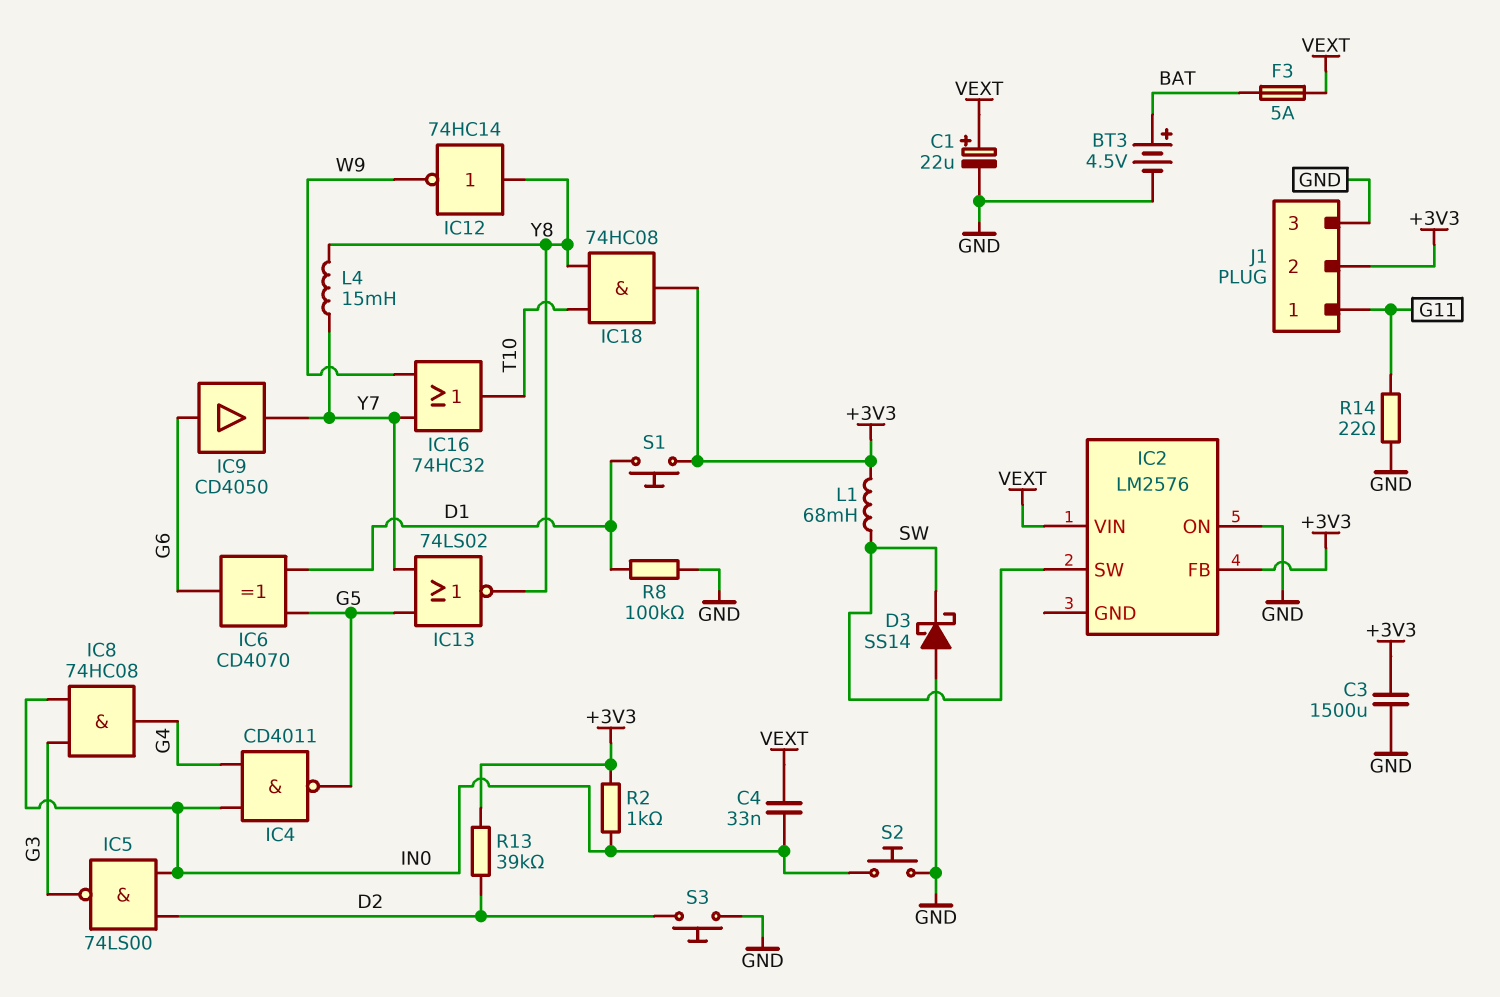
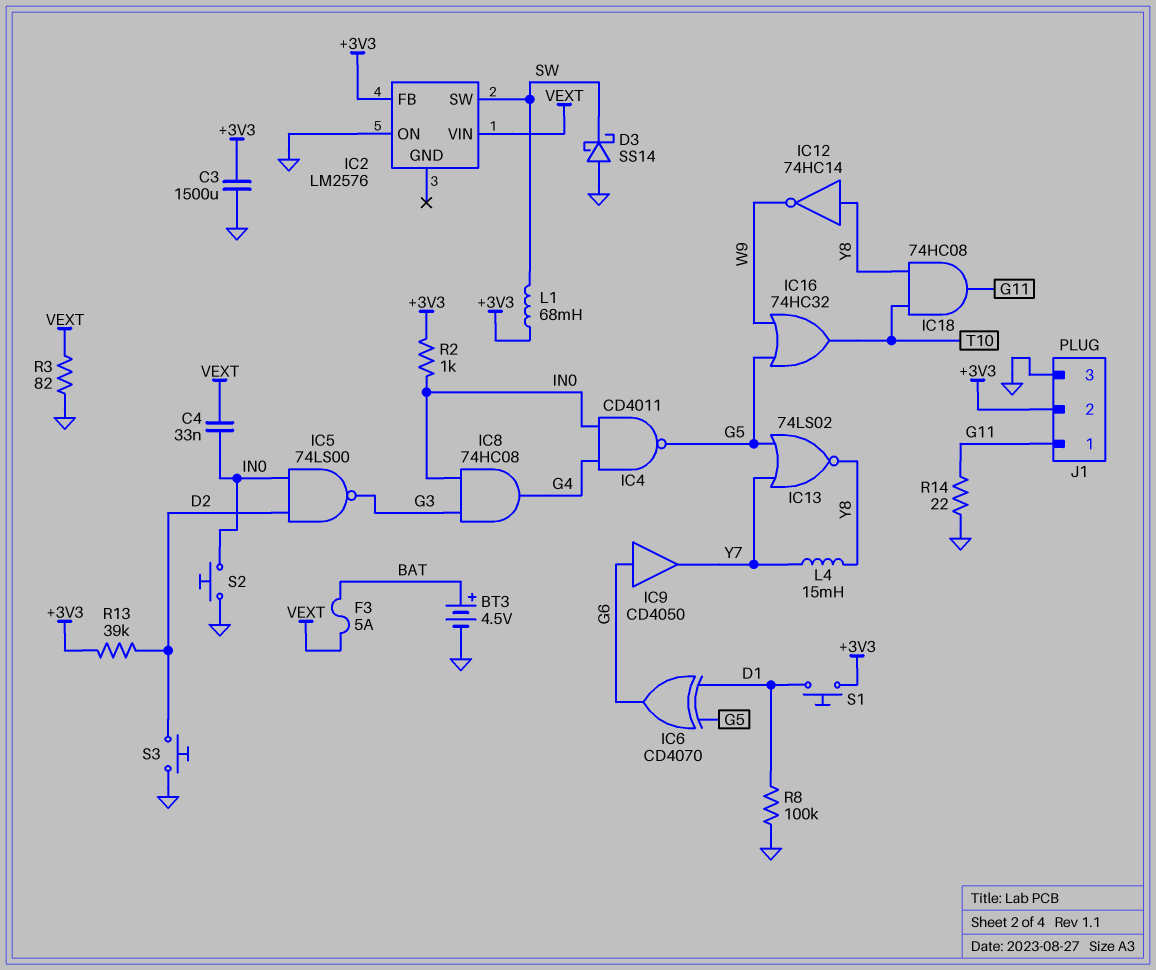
C1: 22uF (plus VEXT, minus GND) -> none
IC16: OR 74HC32 (in W9, in Y7, out T10) -> OR 74HC32 (in G5, in W9, out T10)
IC18: AND 74HC08 (in T10, in Y8, out +3V3) -> AND 74HC08 (in T10, in Y8, out G11)
R3: none -> 82 (GND, VEXT)

